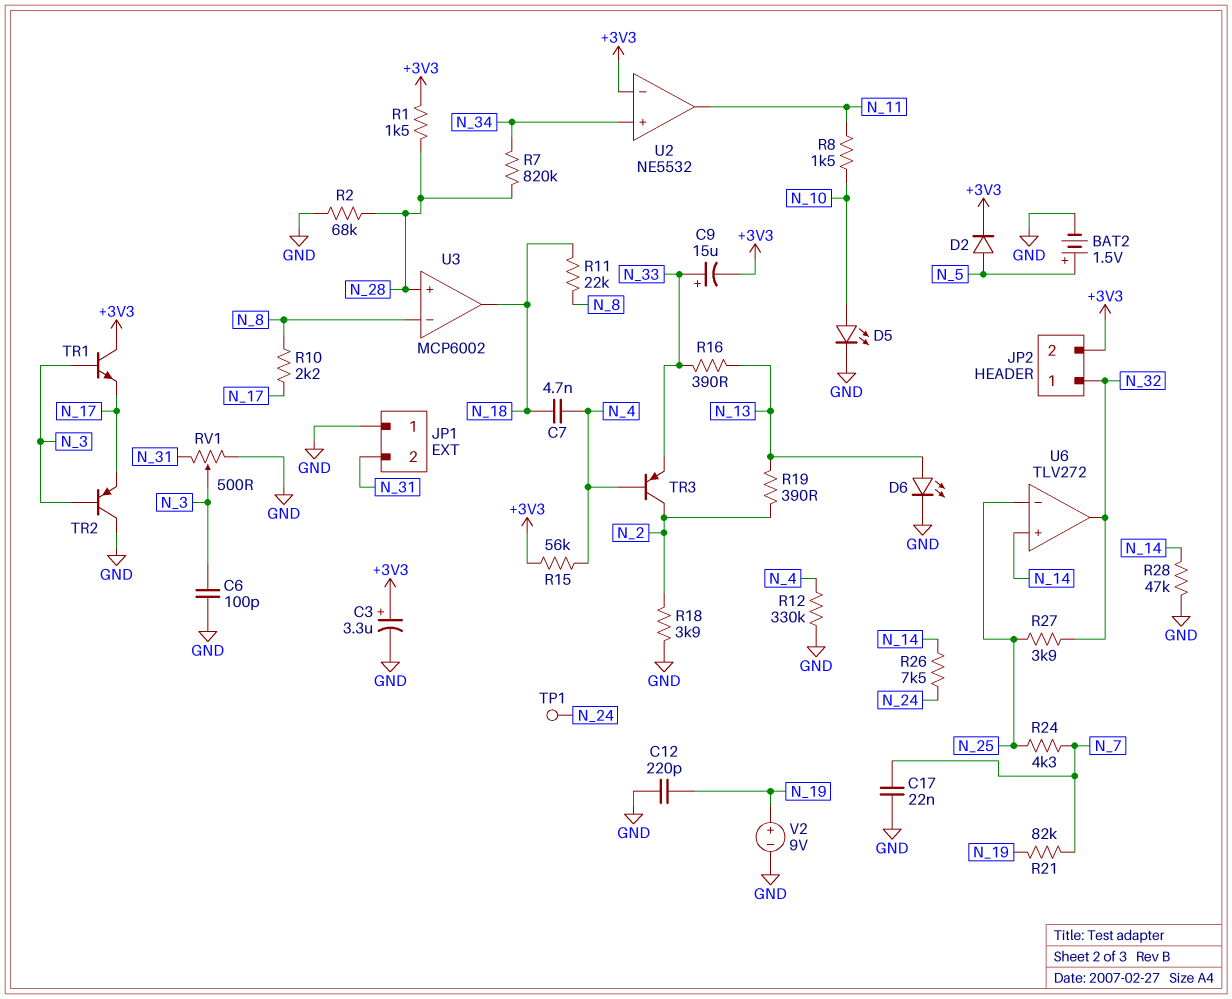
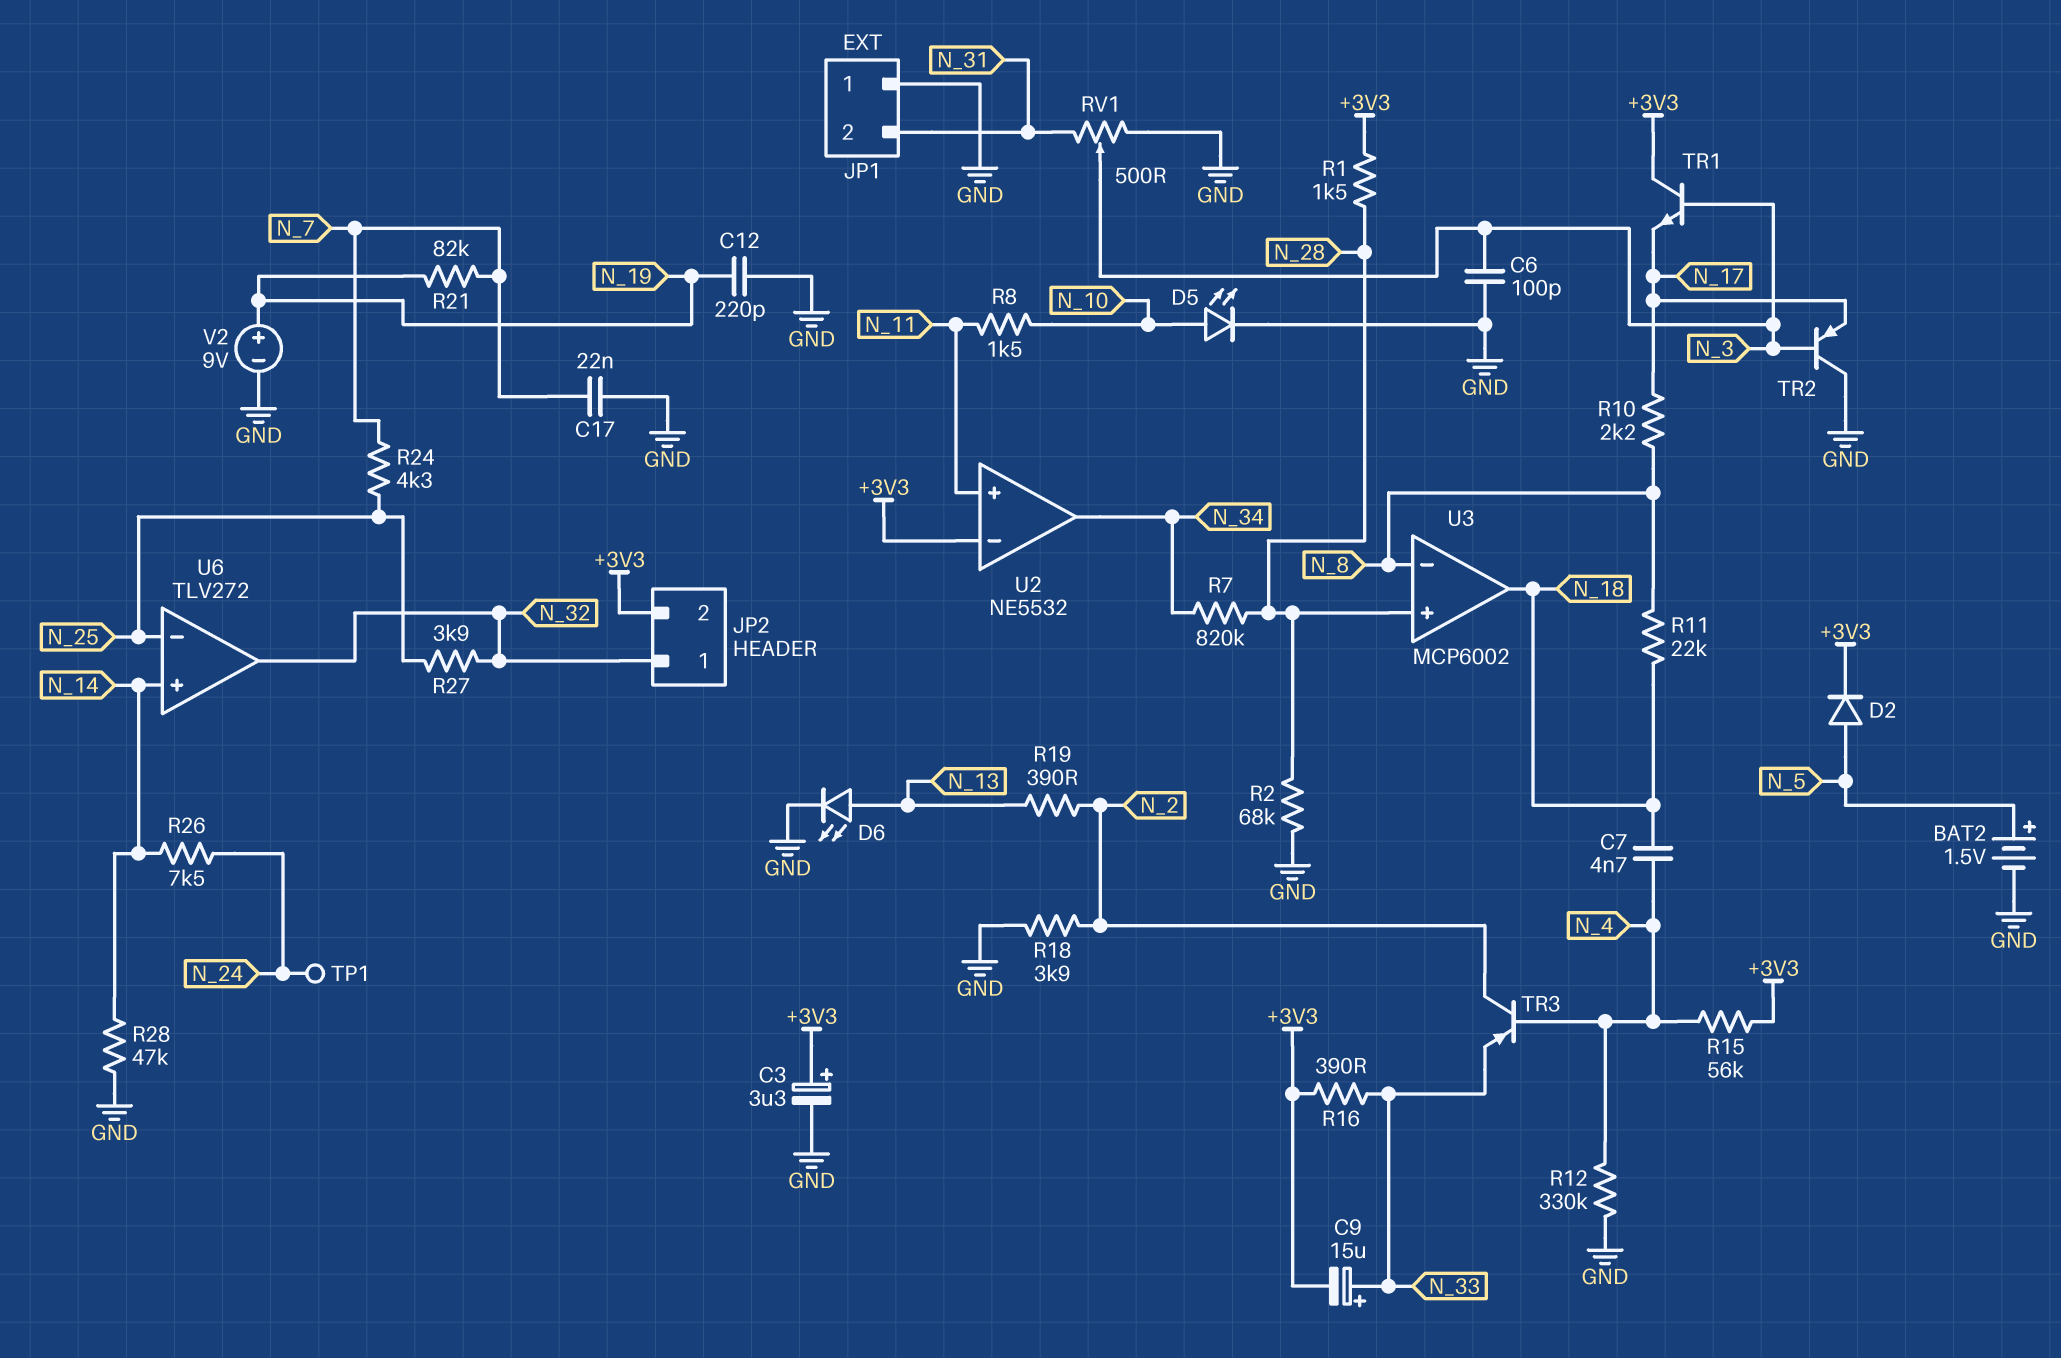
R16: 390 (N_13, N_33) -> 390 (+3V3, N_33)
U2 pin in+: N_34 -> N_11
U2 pin out: N_11 -> N_34

